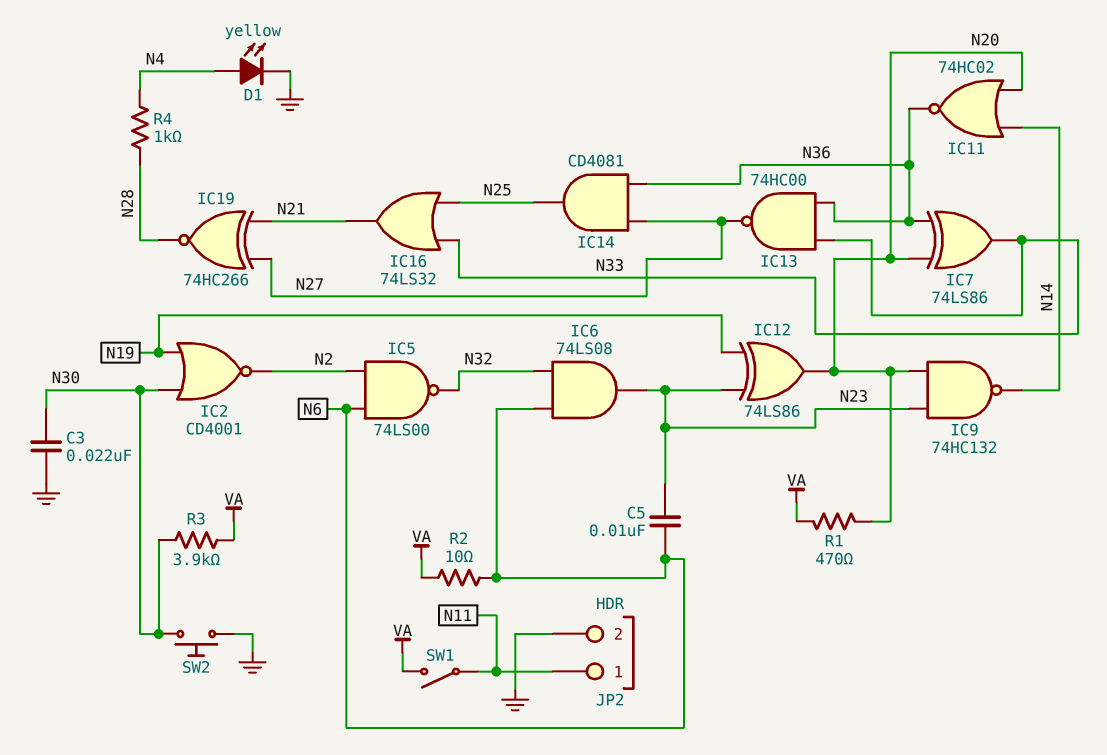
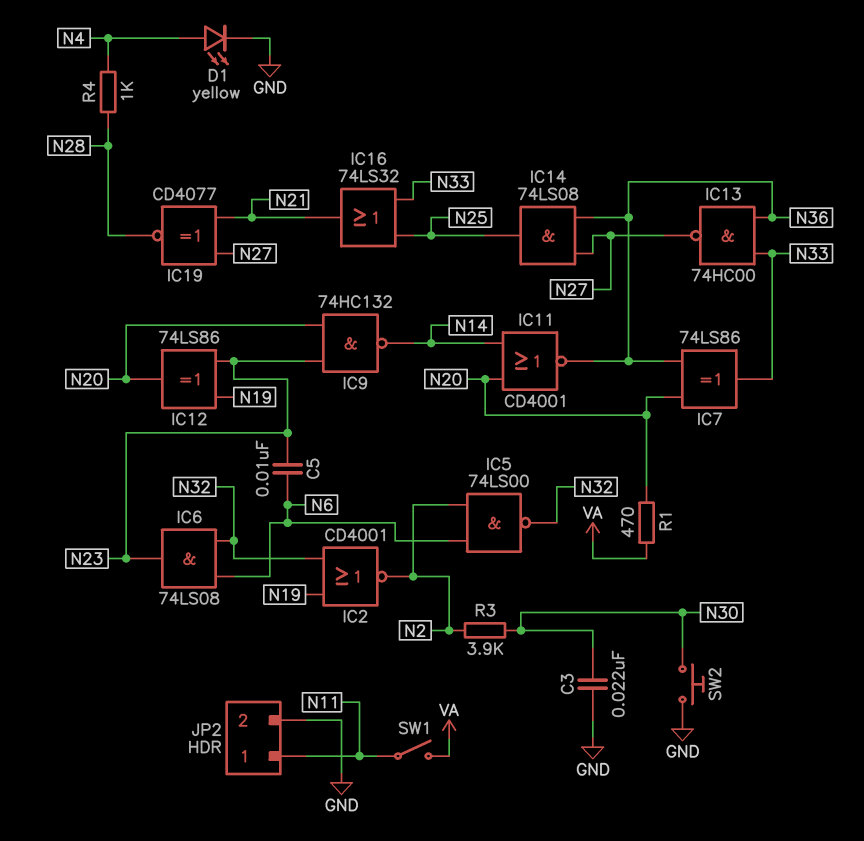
IC2: NOR CD4001 (in N19, in N30, out N2) -> NOR CD4001 (in N19, in N32, out N2)
IC11: NOR 74HC02 (in N14, in N20, out N36) -> NOR CD4001 (in N14, in N20, out N36)
IC14: AND CD4081 (in N27, in N36, out N25) -> AND 74LS08 (in N27, in N36, out N25)
IC19: XNOR 74HC266 (in N21, in N27, out N28) -> XNOR CD4077 (in N21, in N27, out N28)
R2: 10 (N6, VA) -> none
R3: 3.9k (N30, VA) -> 3.9k (N2, N30)

